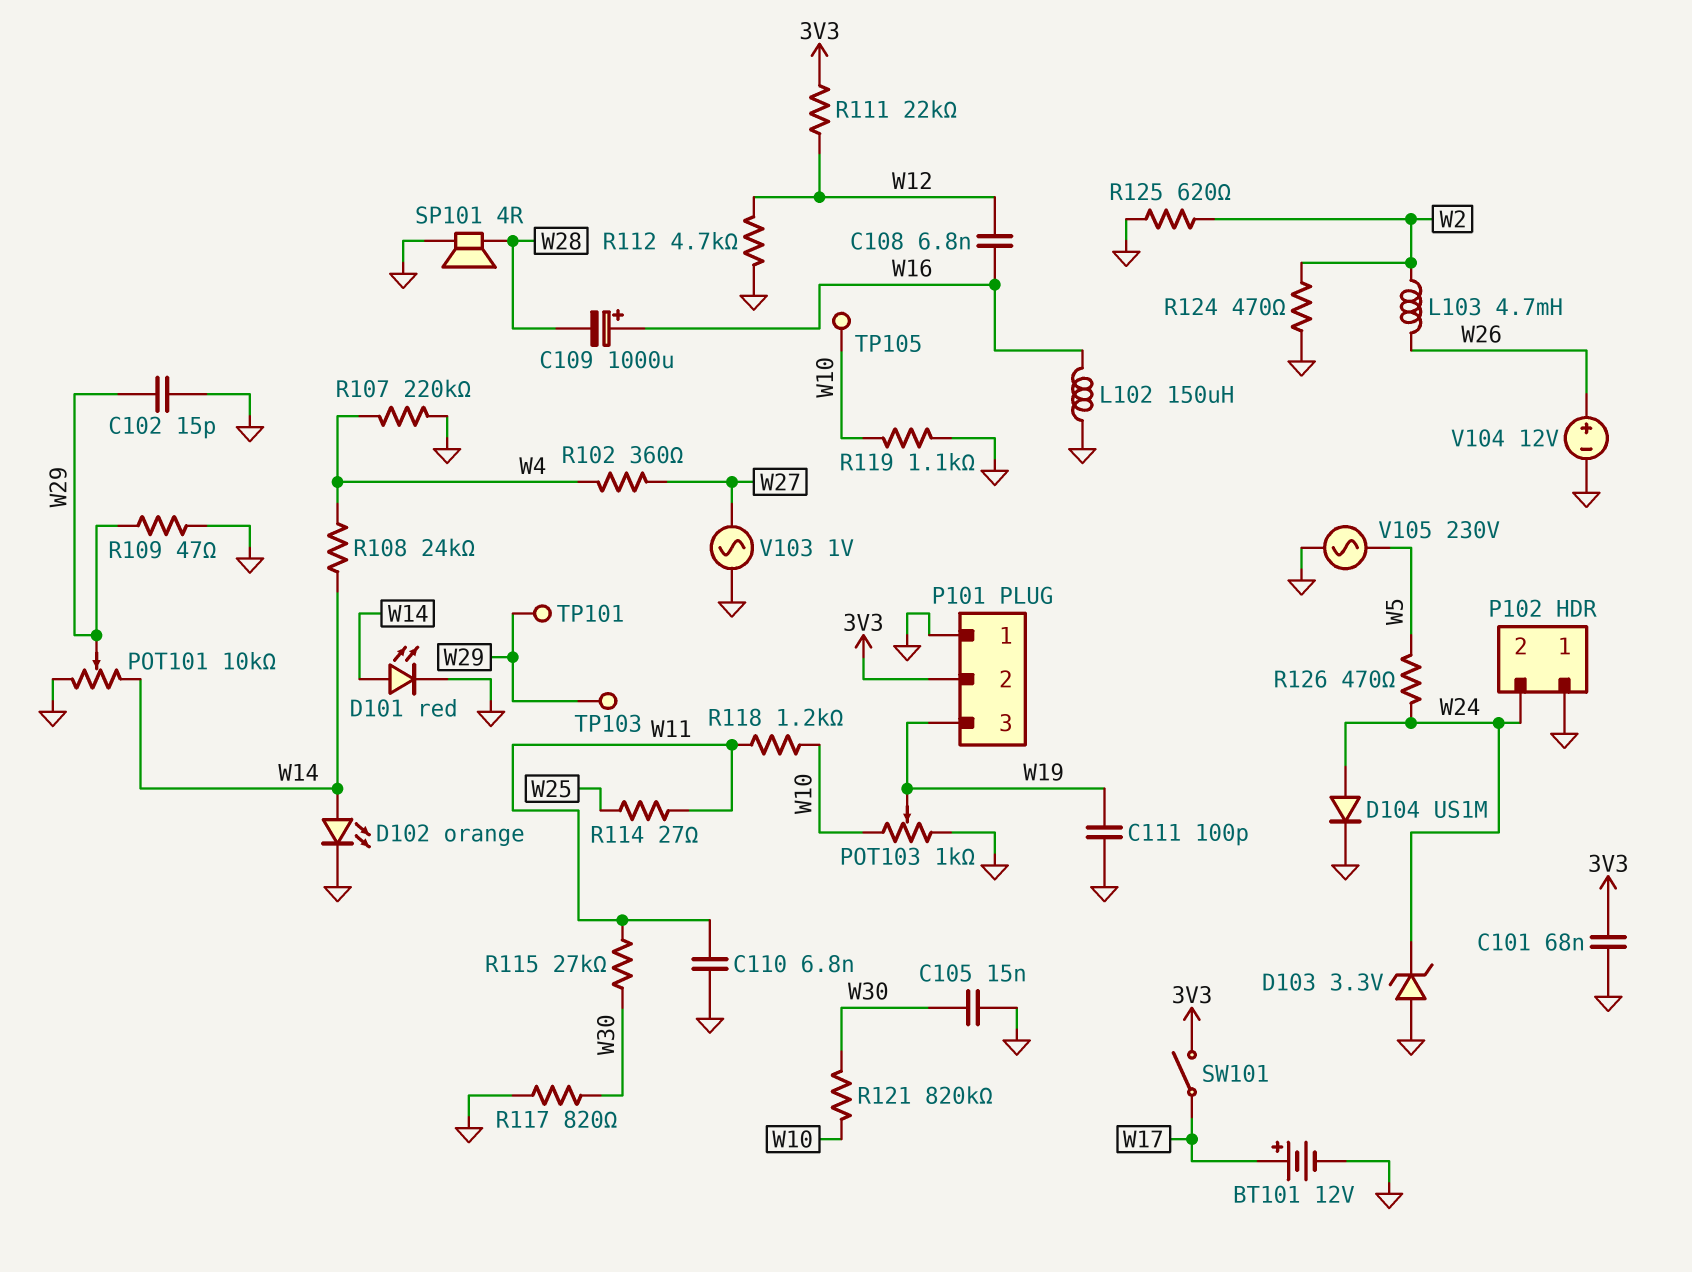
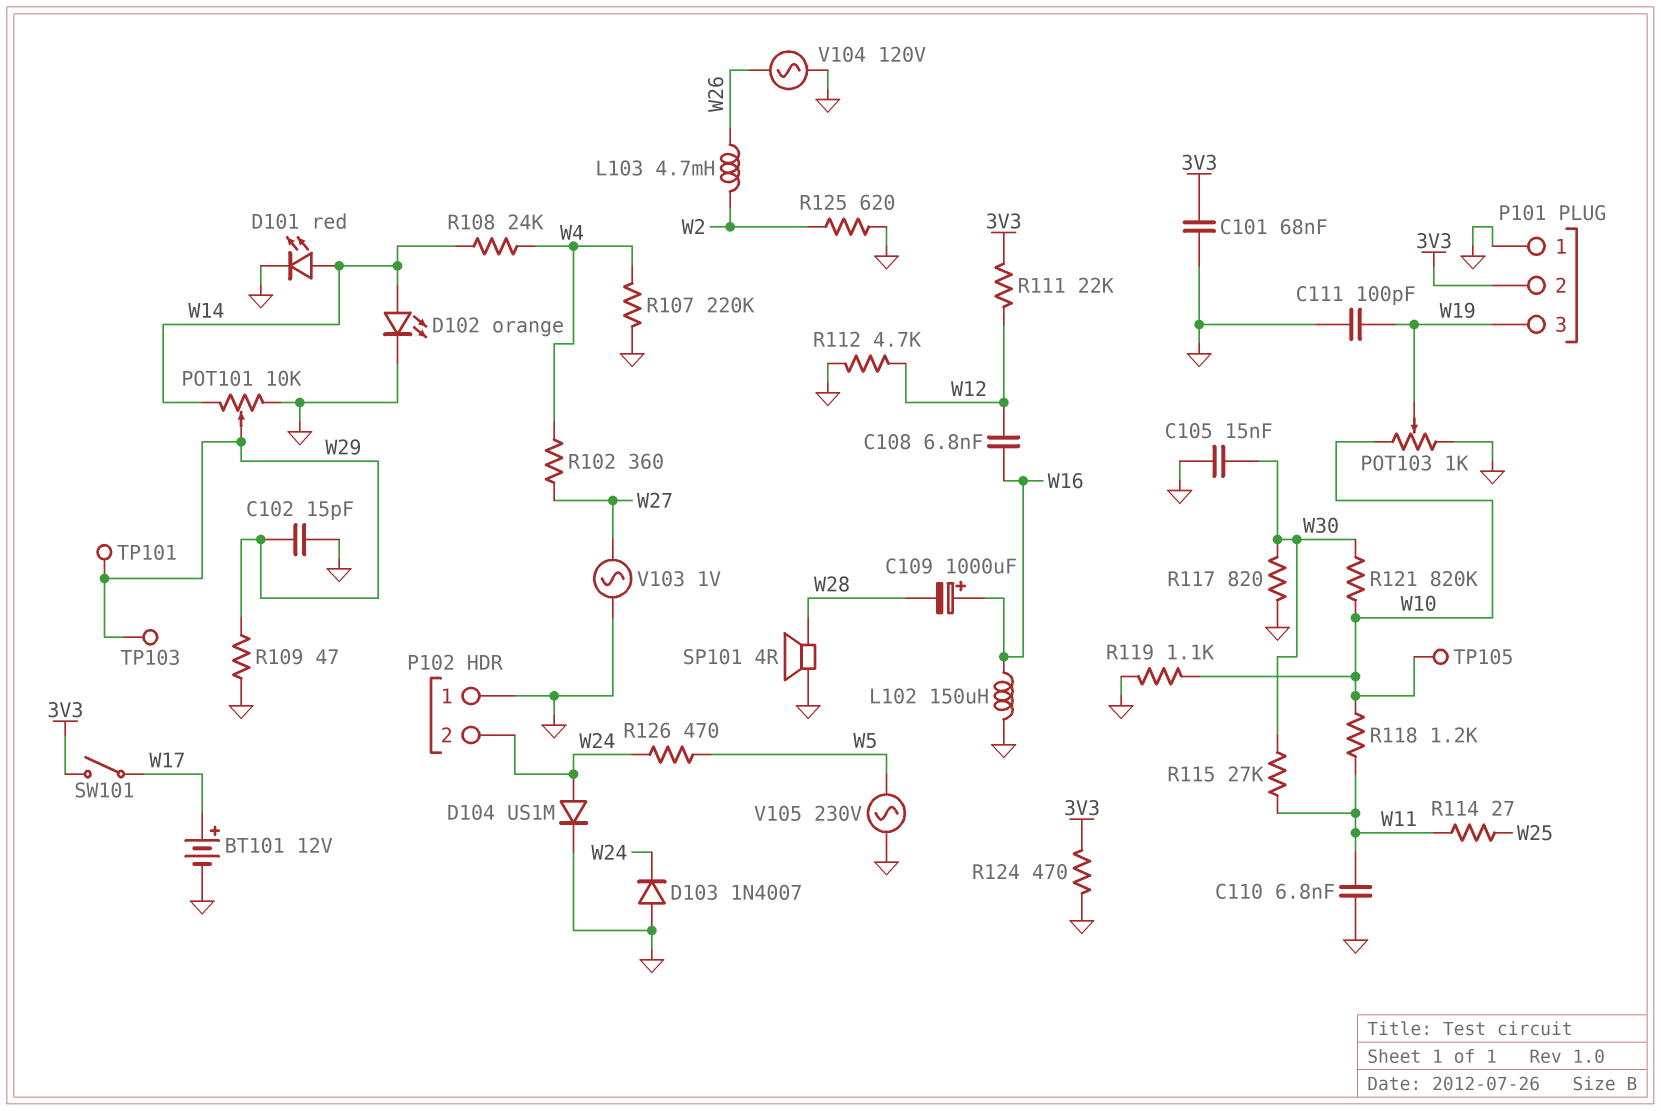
D103: zener 3.3V (A GND, K W24) -> diode 1N4007 (A GND, K W24)
R124: 470 (GND, W2) -> 470 (3V3, GND)
V104: 12V (plus W26, minus GND) -> AC 120V (GND, W26)

